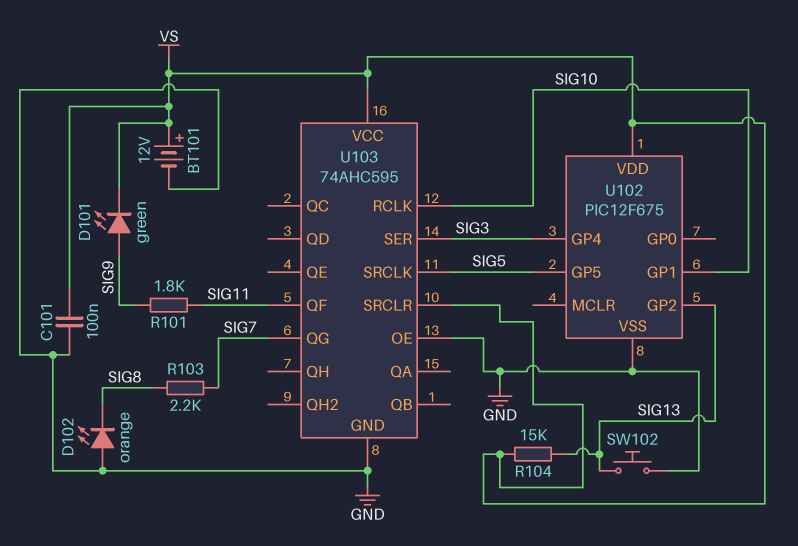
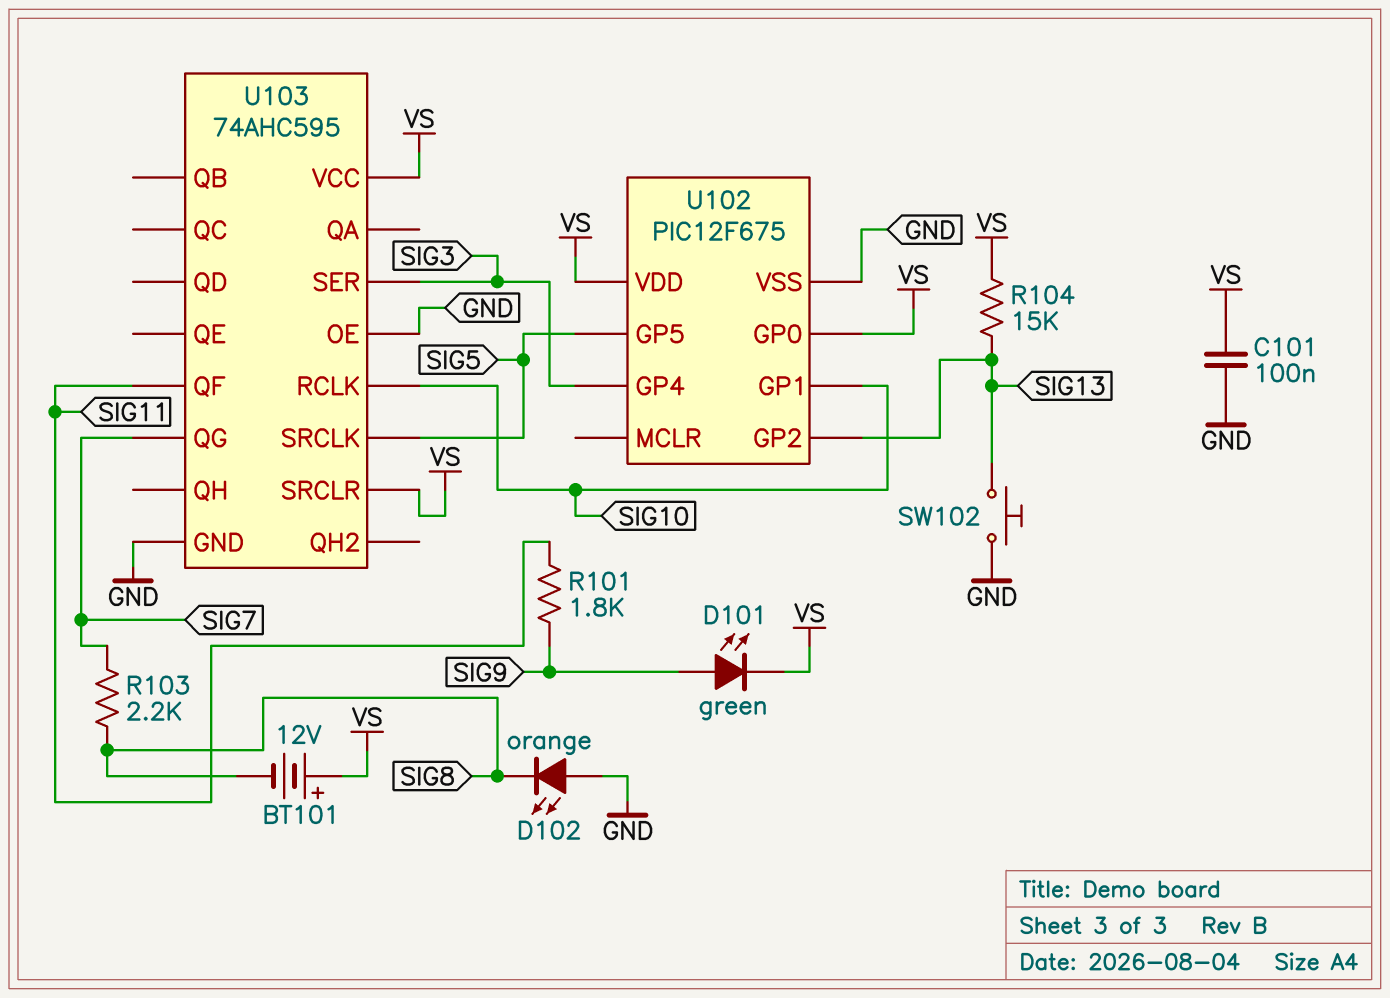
BT101: 12V (plus VS, minus GND) -> 12V (plus VS, minus SIG8)
U102 pin GP0: none -> VS

